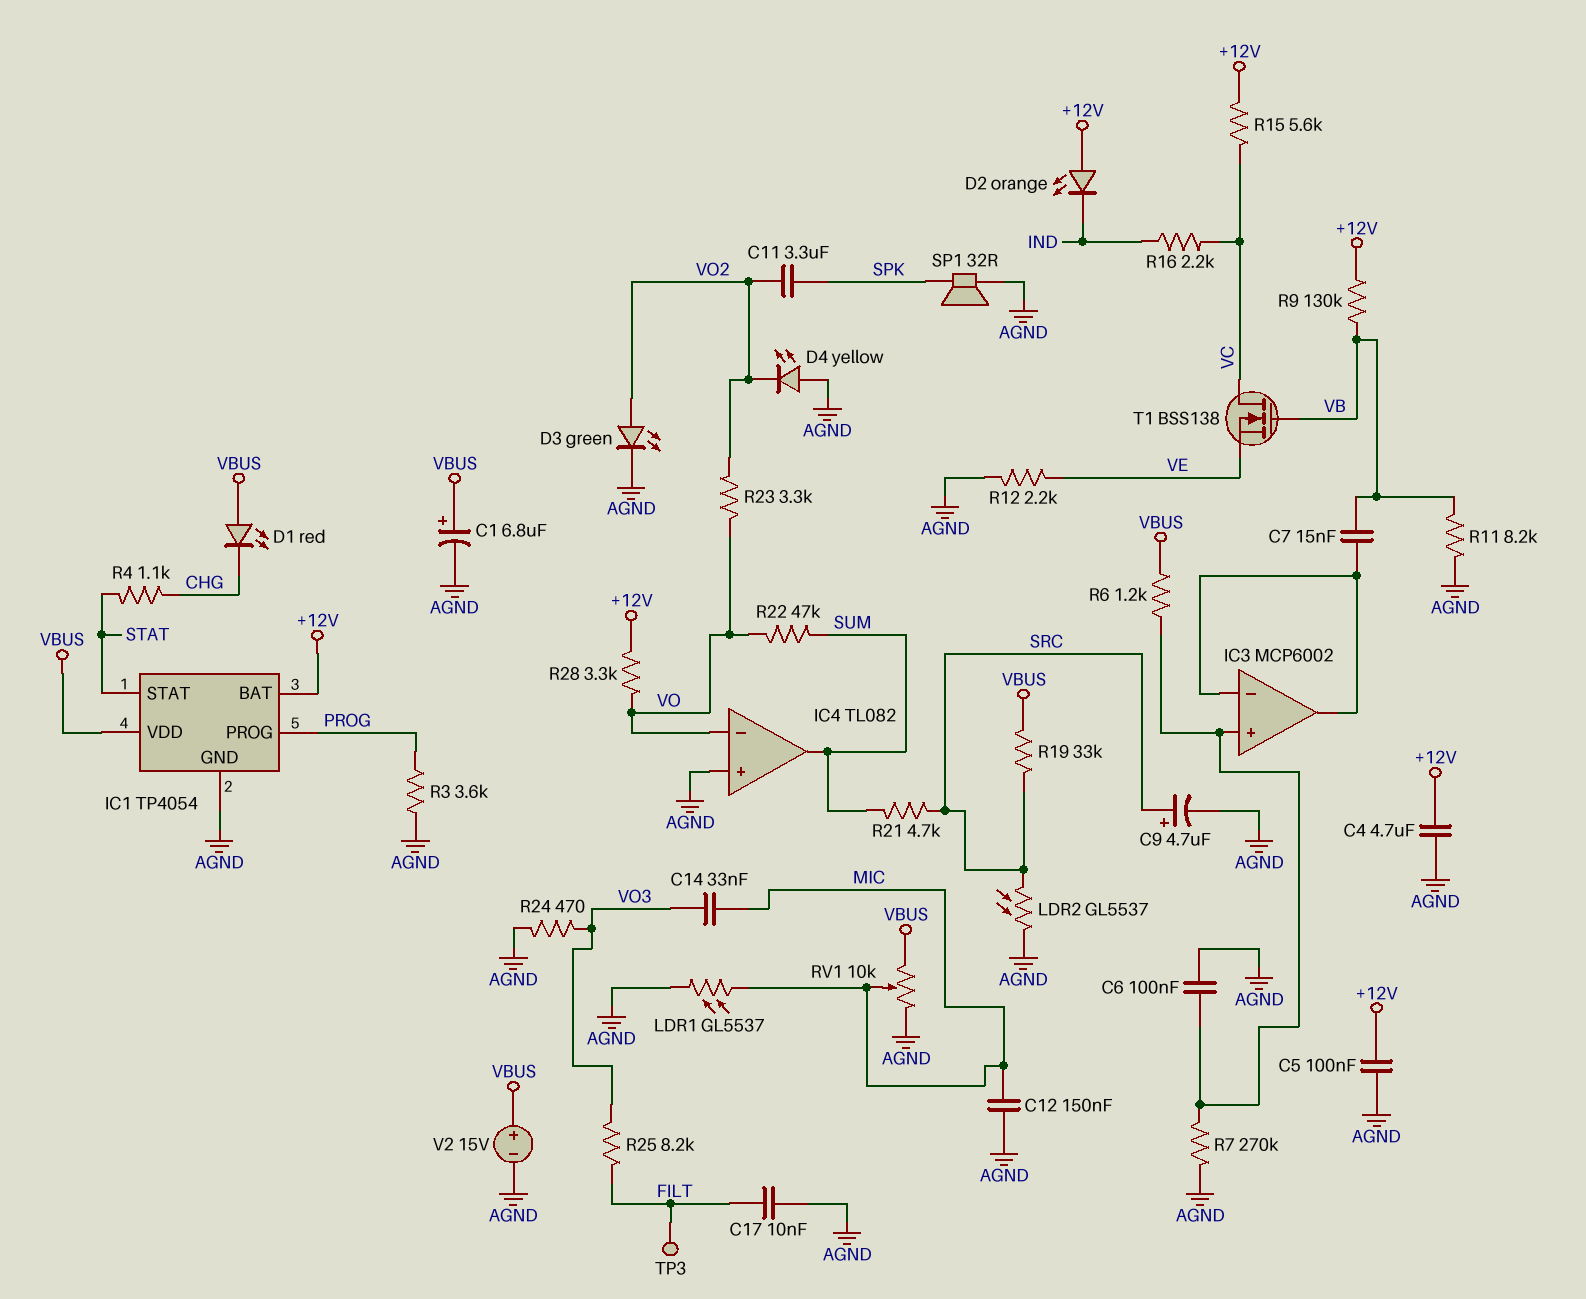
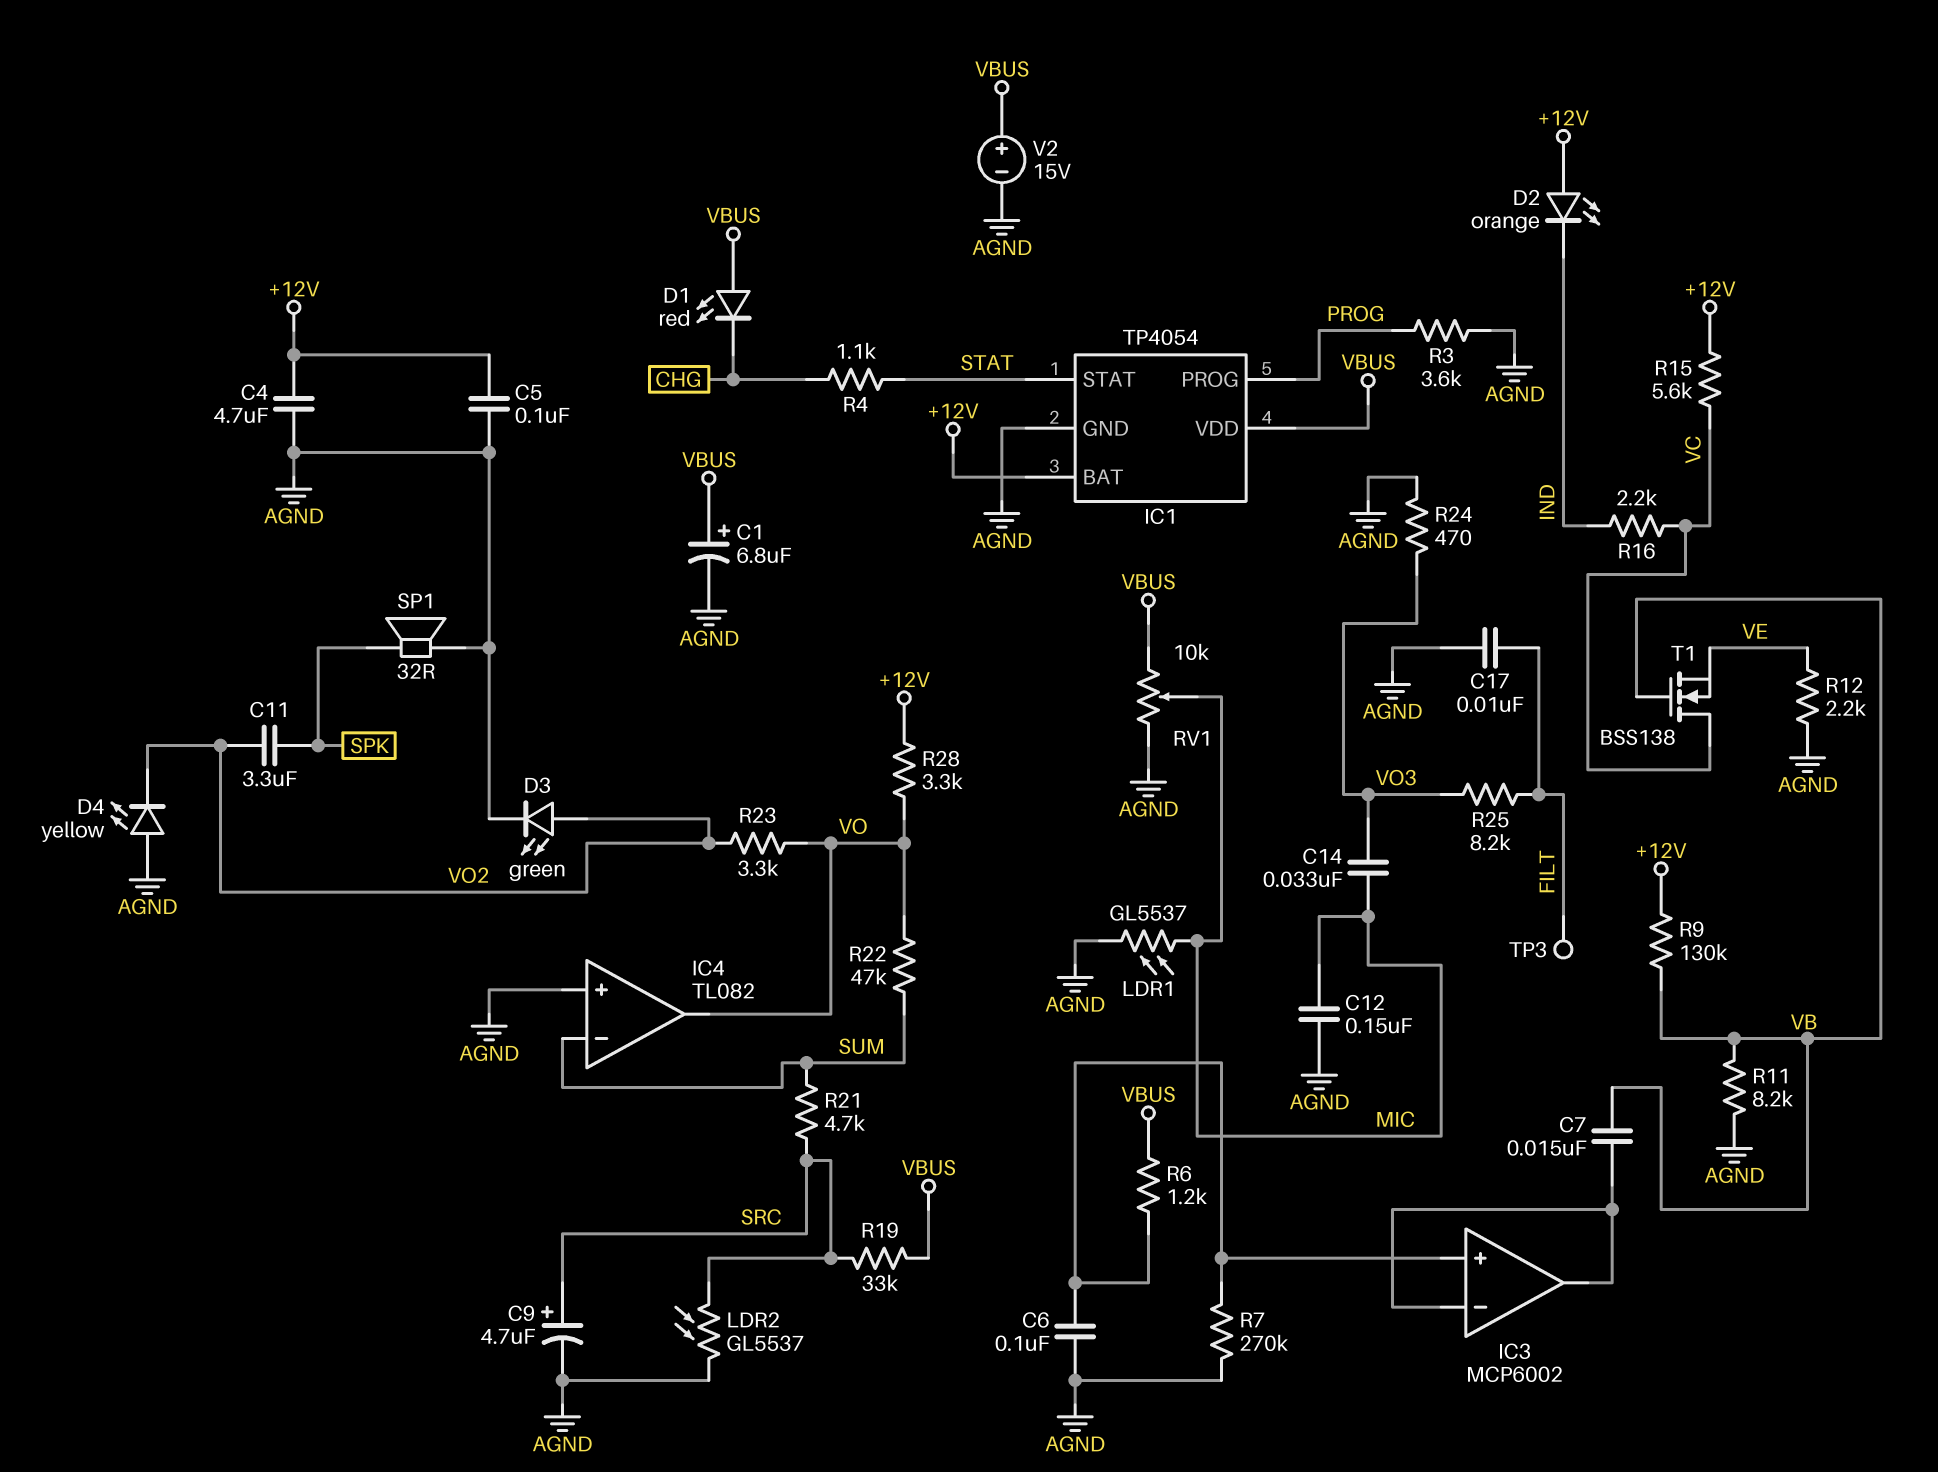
IC4 pin in-: VO -> SUM
IC4 pin out: SUM -> VO

